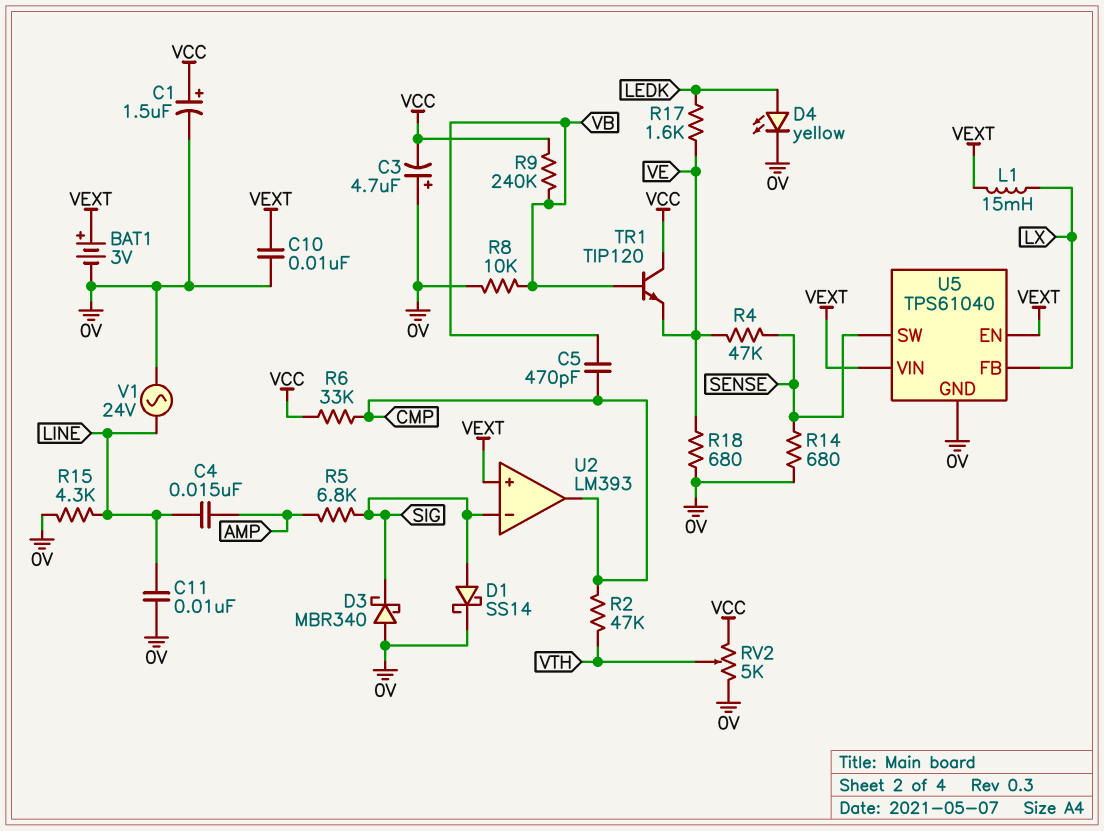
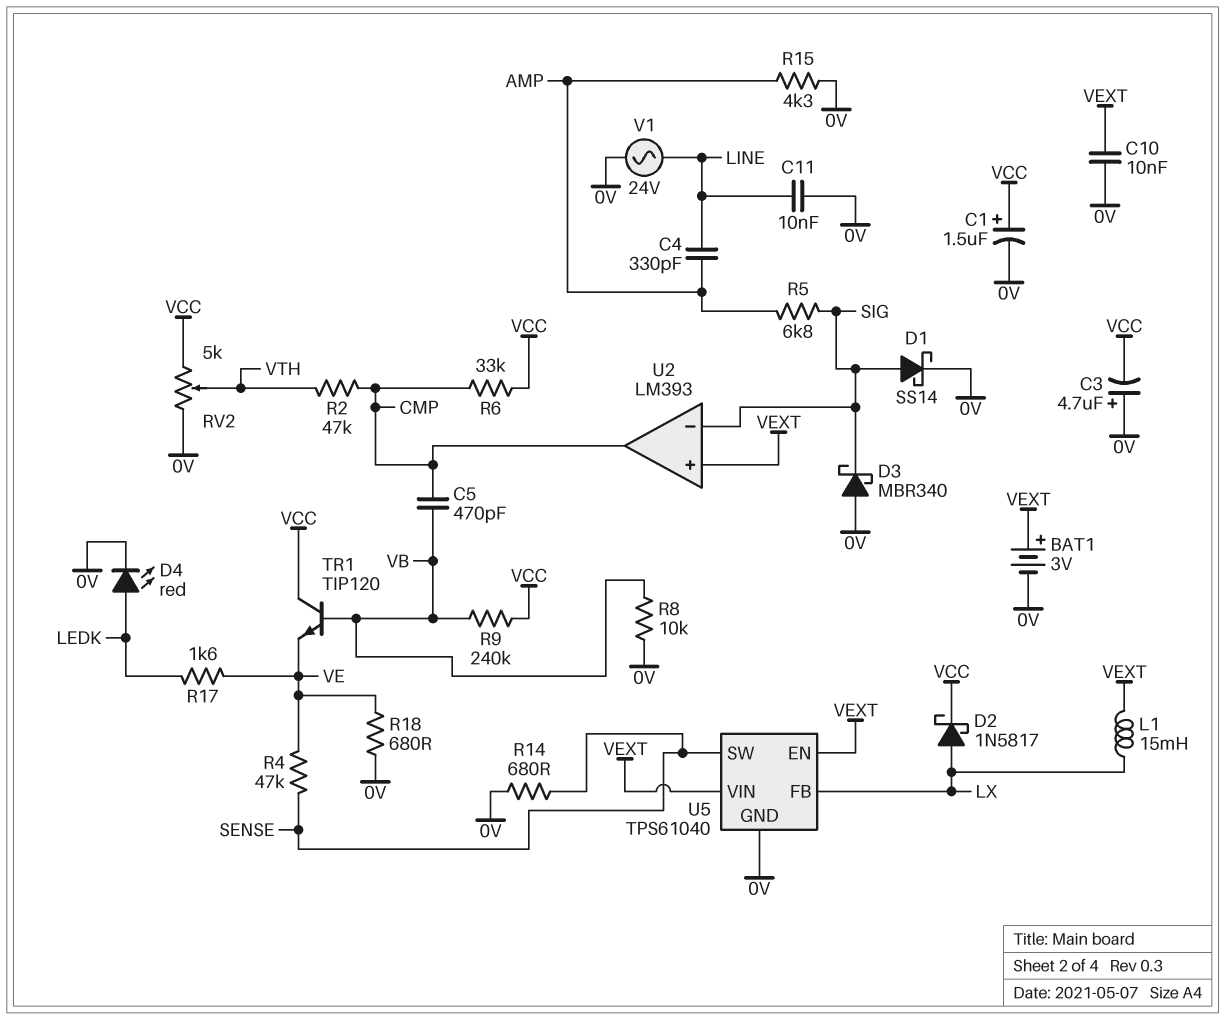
C4: 15nF (AMP, LINE) -> 330pF (AMP, LINE)
D2: none -> schottky 1N5817 (A LX, K VCC)
D4: LED yellow (A LEDK, K 0V) -> LED red (A LEDK, K 0V)
R15: 4.3k (0V, LINE) -> 4.3k (0V, AMP)

